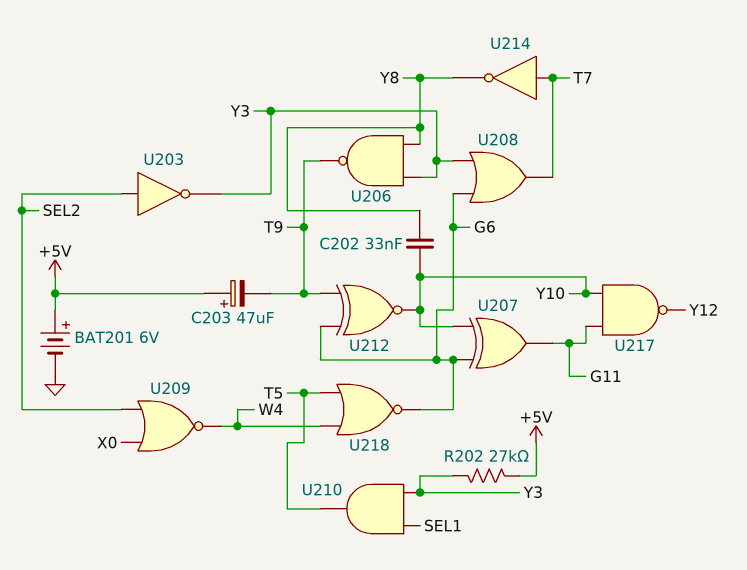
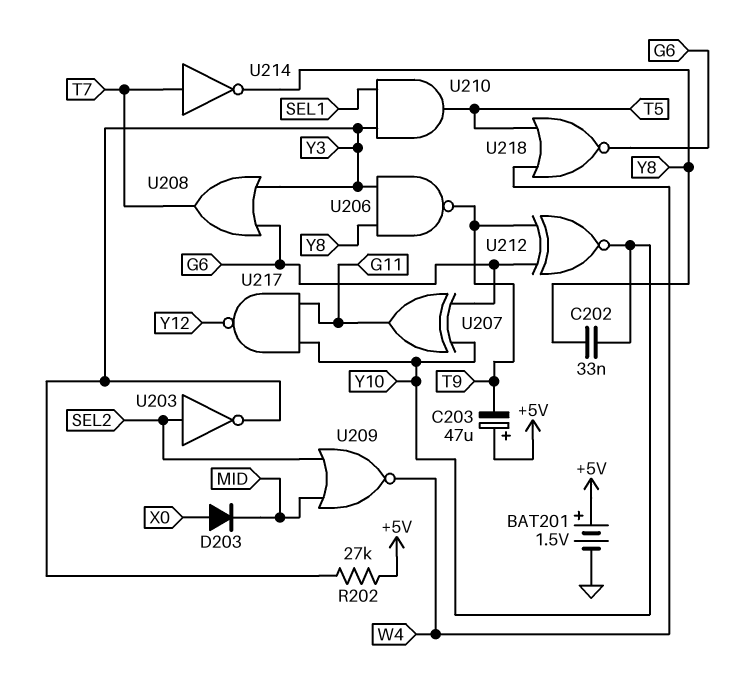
BAT201: 6V (plus +5V, minus GND) -> 1.5V (plus +5V, minus GND)
D203: none -> diode (A X0, K MID)
U209: NOR (in SEL2, in X0, out W4) -> NOR (in MID, in SEL2, out W4)

